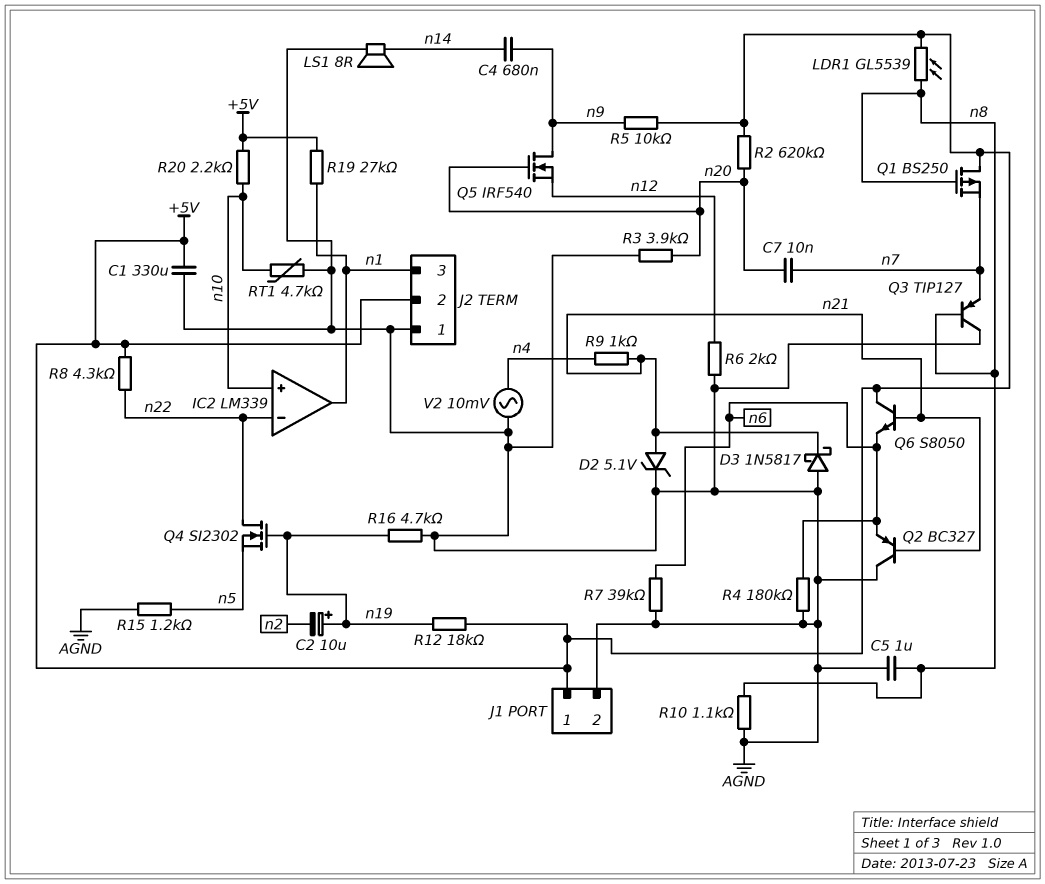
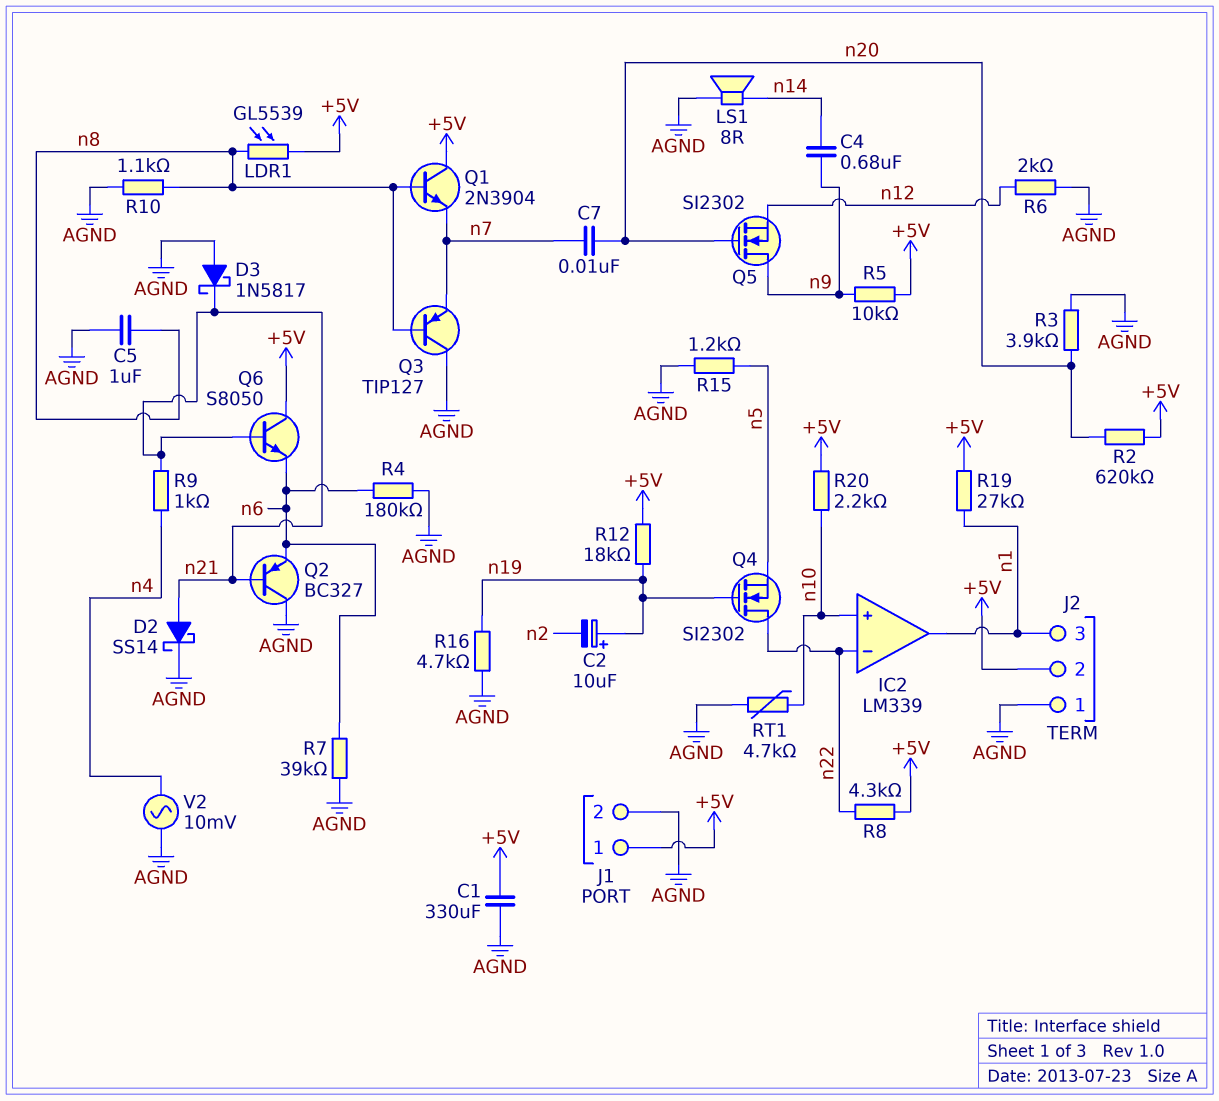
D2: zener 5.1V (A n21, K AGND) -> schottky SS14 (A n21, K AGND)
Q1: PMOS BS250 (G n8, D +5V, S n7) -> NPN 2N3904 (B n8, C +5V, E n7)
Q5: NMOS IRF540 (G n20, D n9, S n12) -> NMOS SI2302 (G n20, D n9, S n12)

